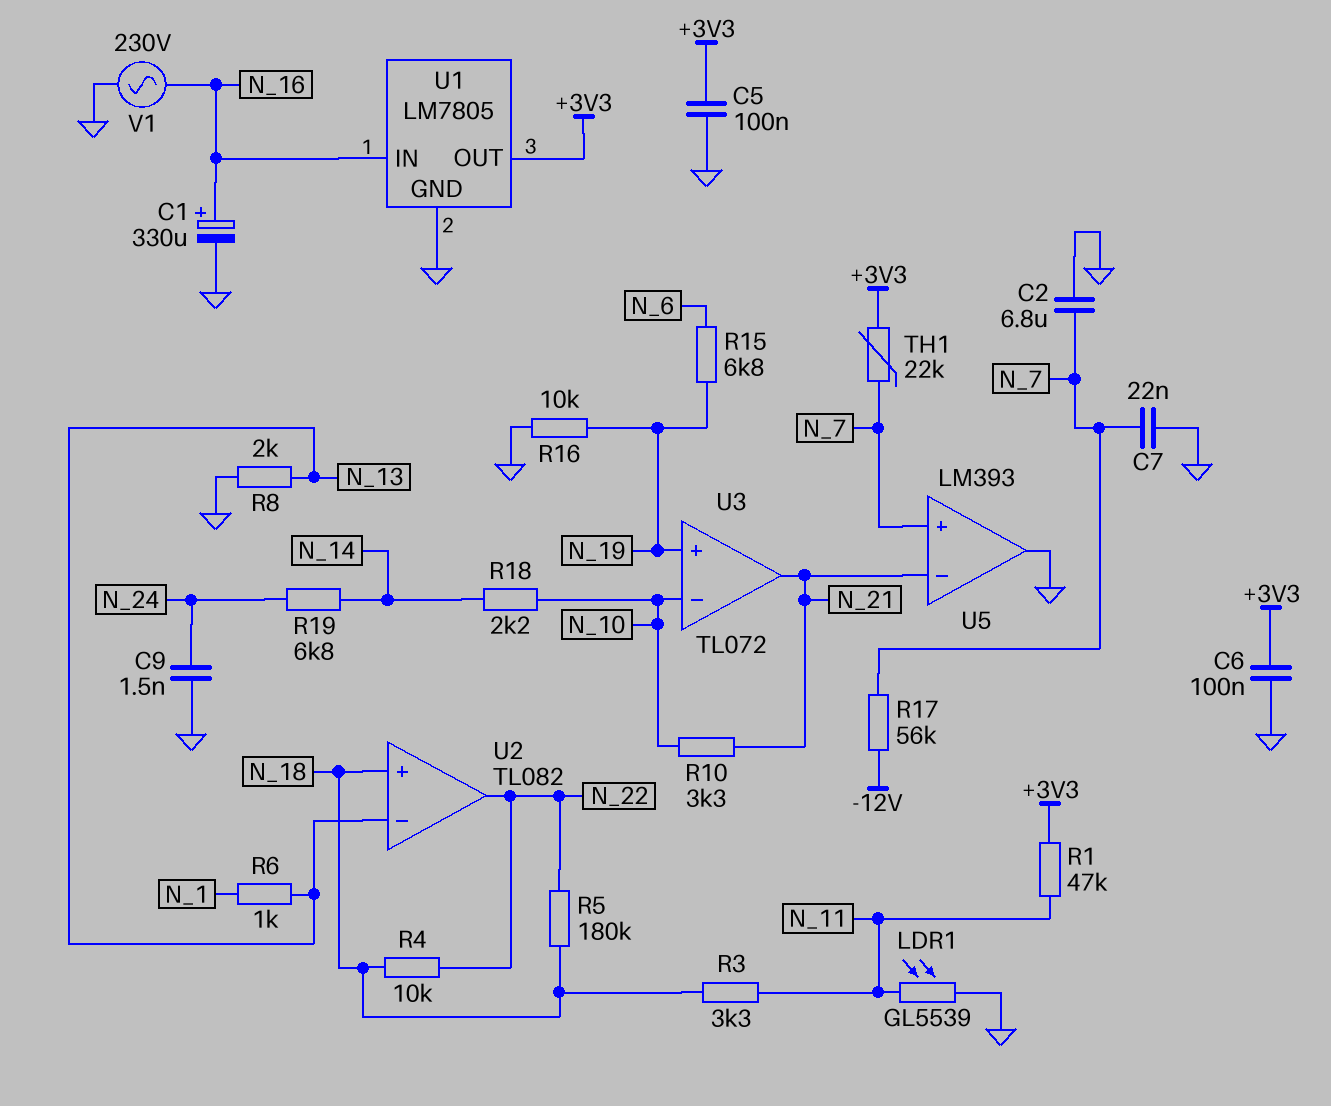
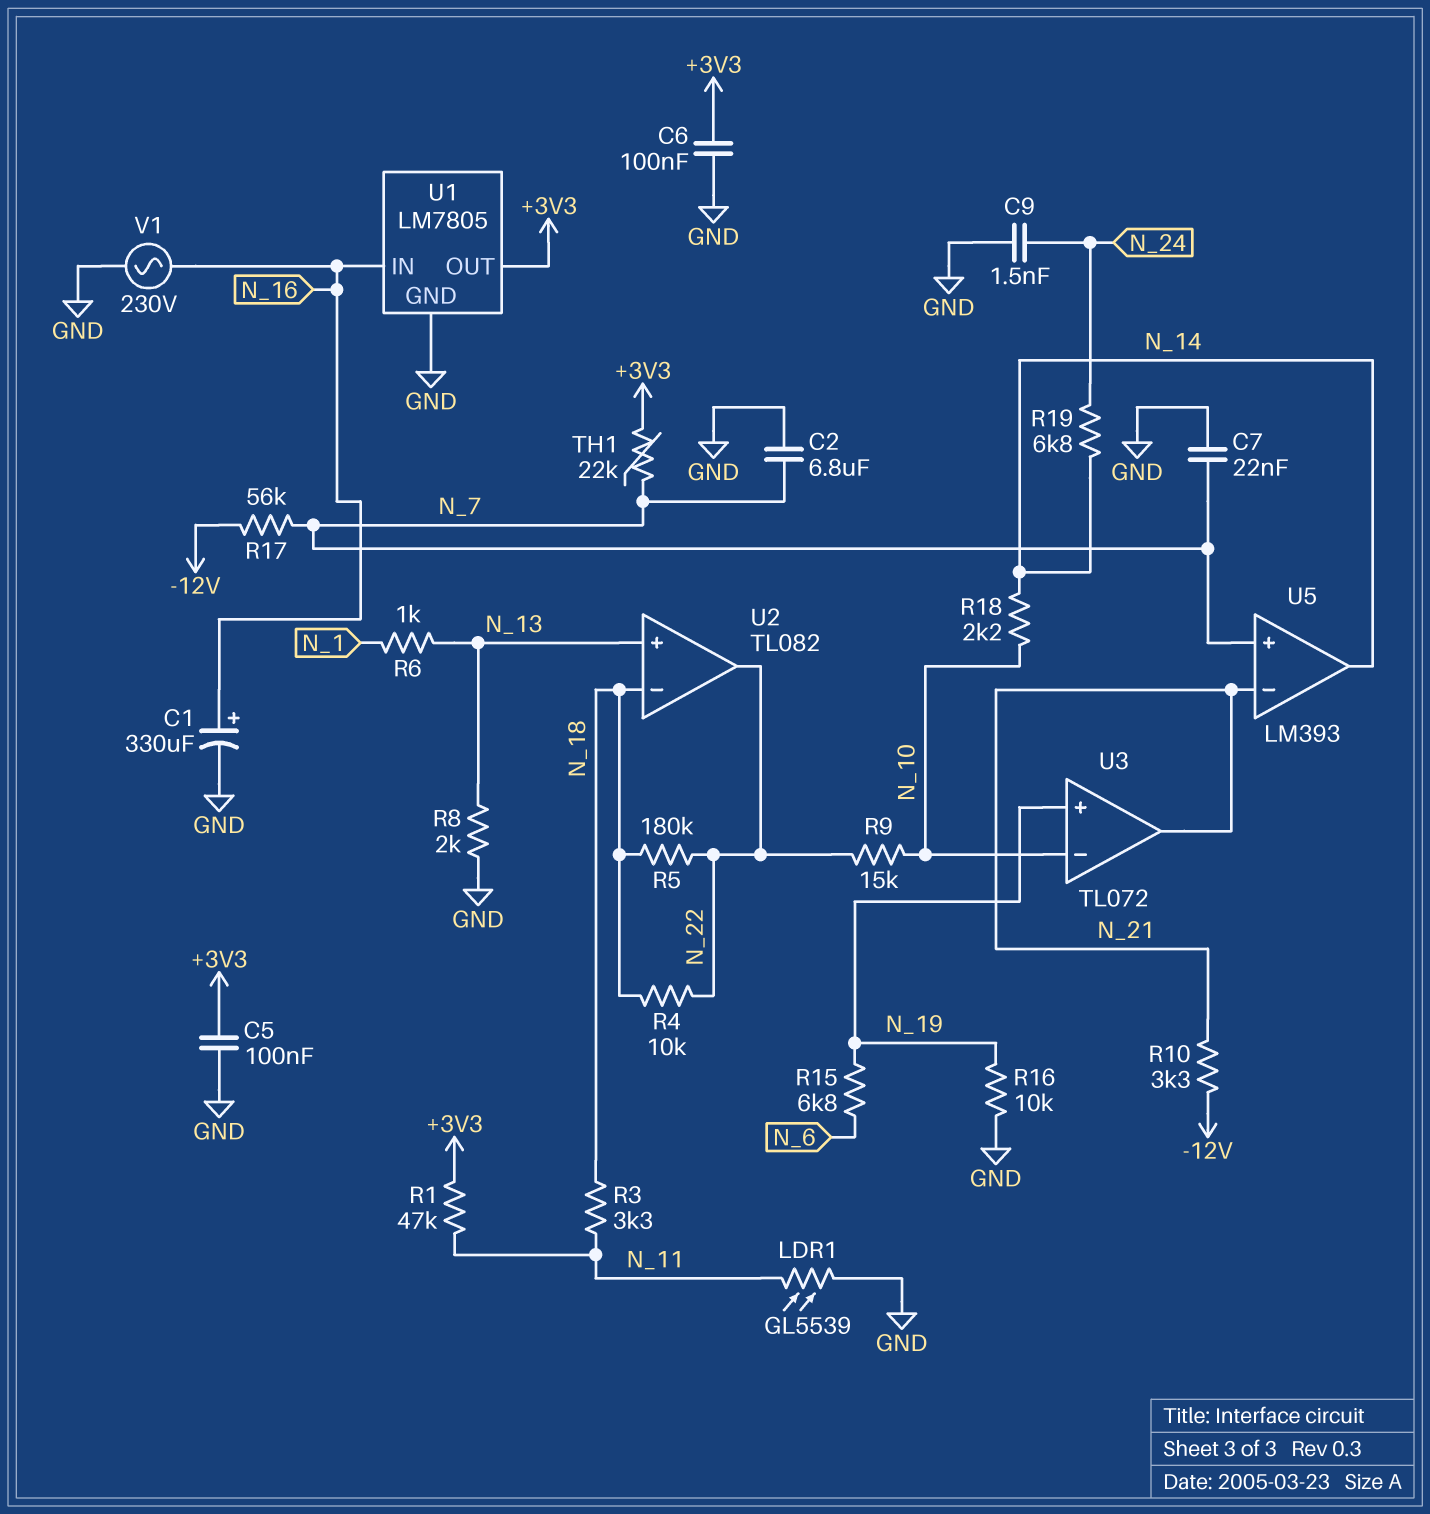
R9: none -> 15k (N_10, N_22)
R10: 3.3k (N_10, N_21) -> 3.3k (-12V, N_21)
U2 pin in+: N_18 -> N_13
U2 pin in-: N_13 -> N_18
U5 pin out: GND -> N_14

